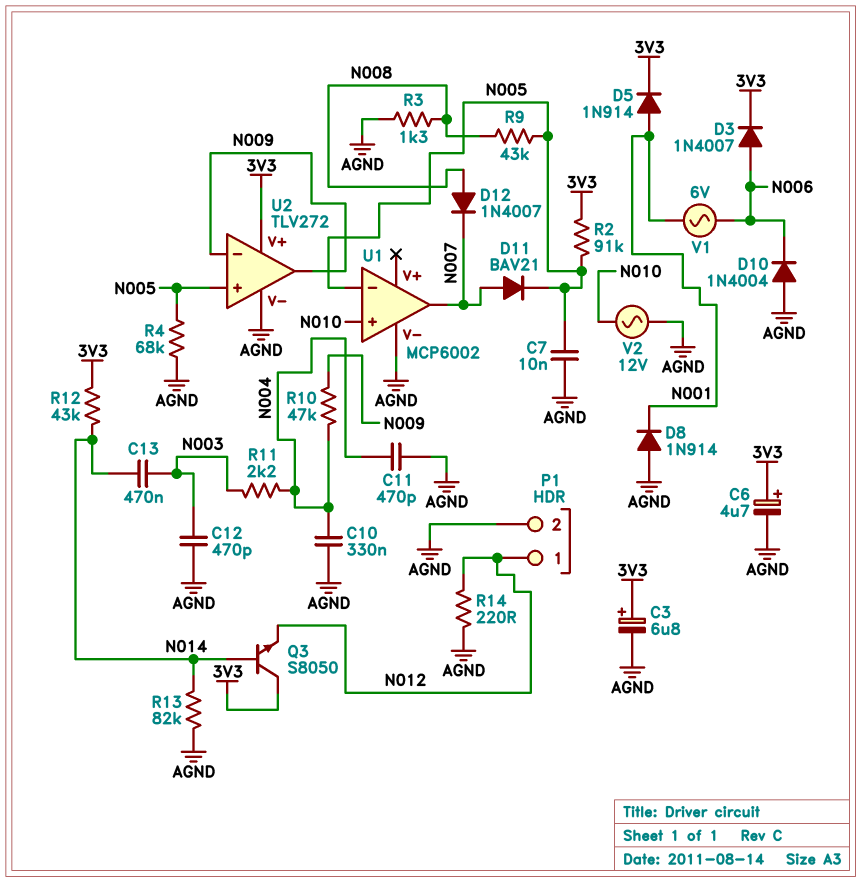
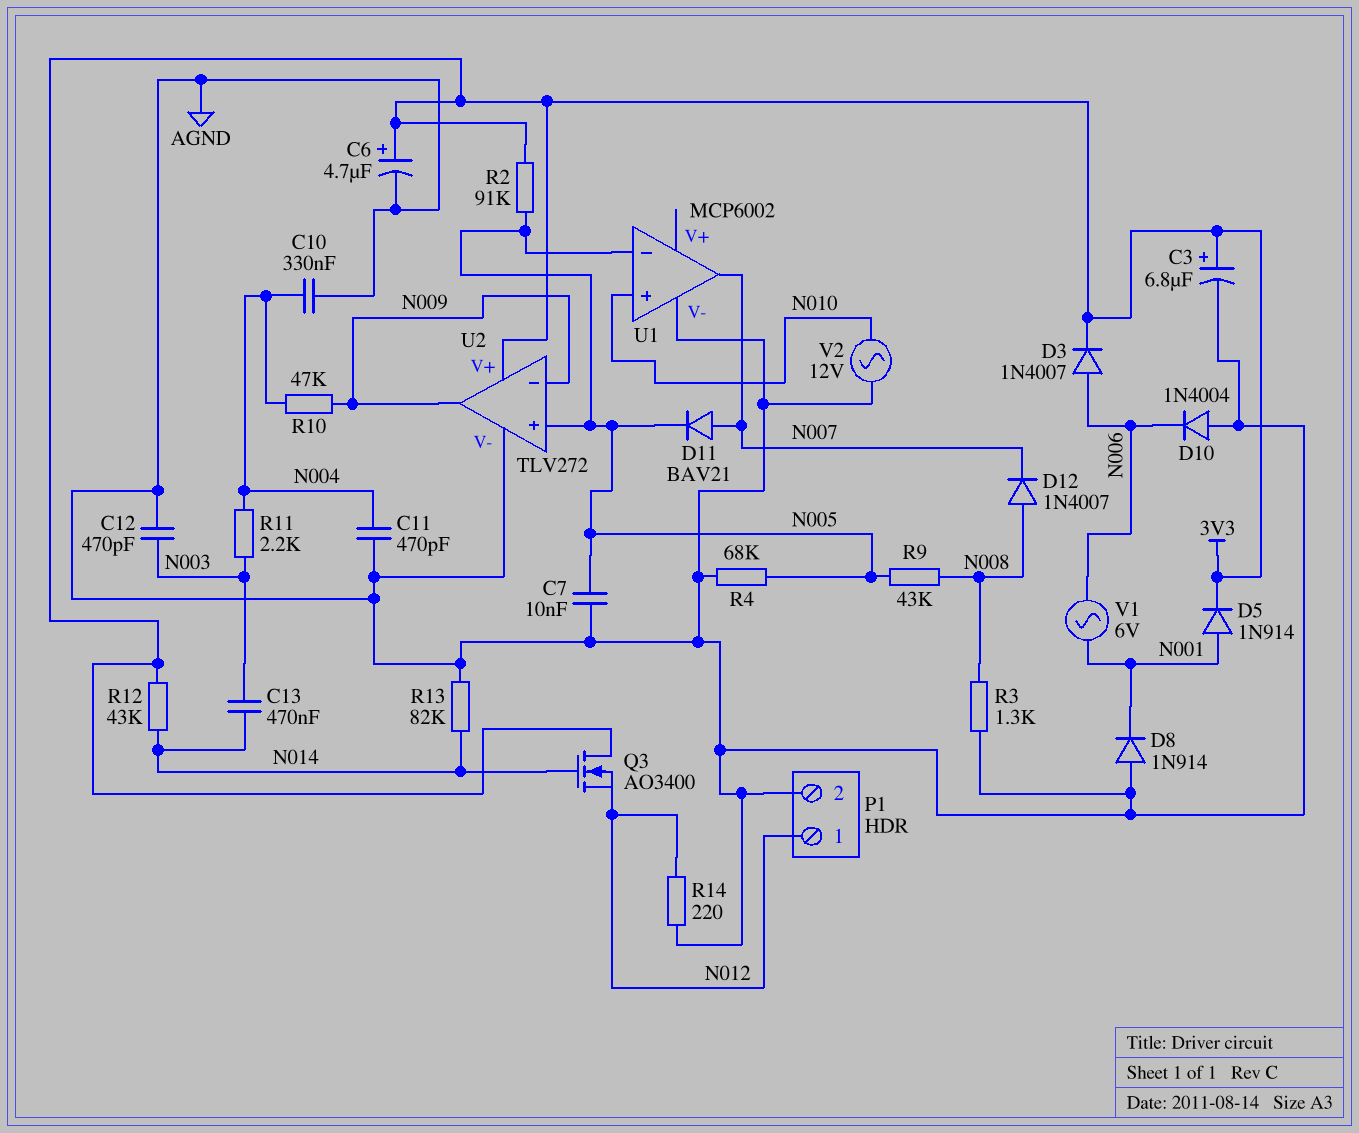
Q3: NPN S8050 (B N014, C 3V3, E N012) -> NMOS AO3400 (G N014, D 3V3, S N012)

